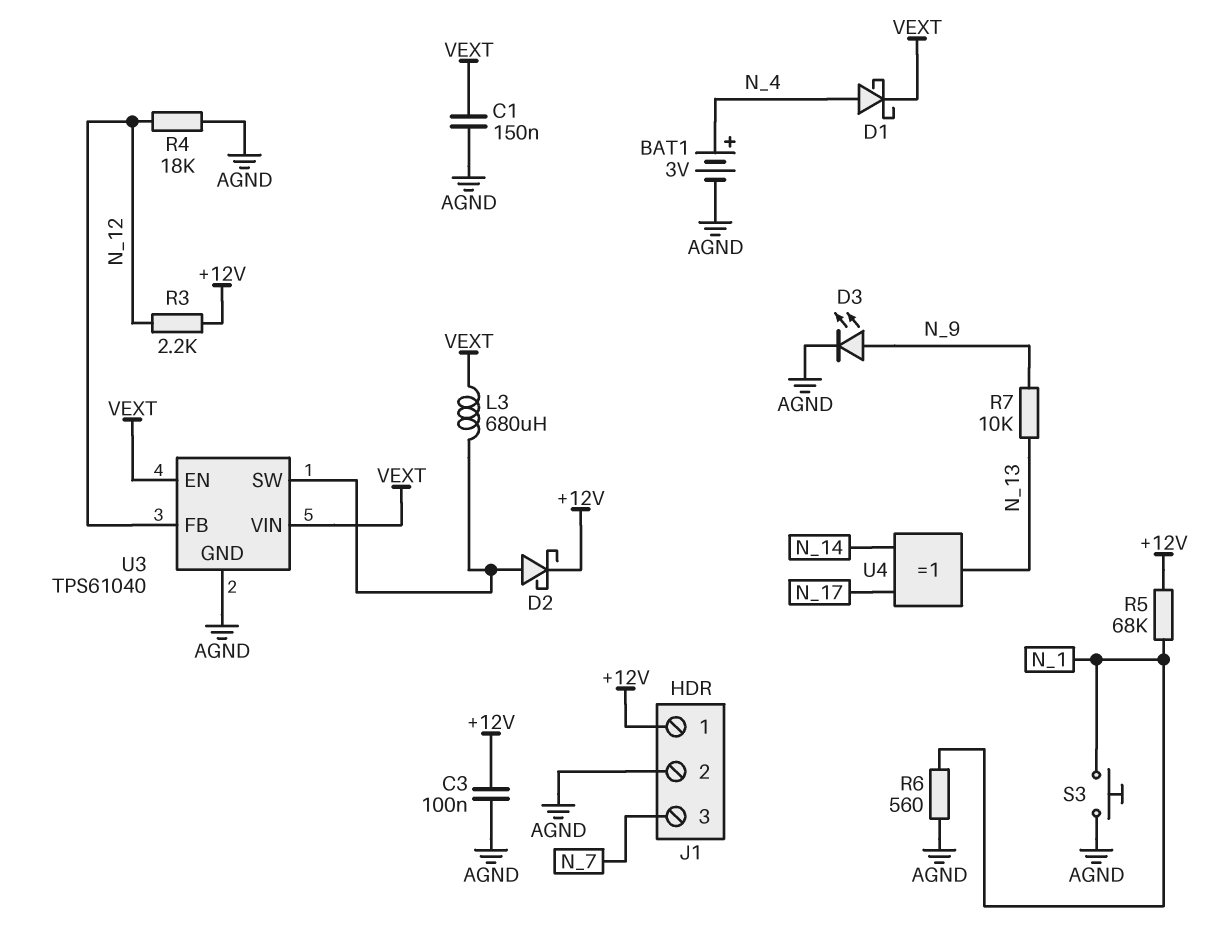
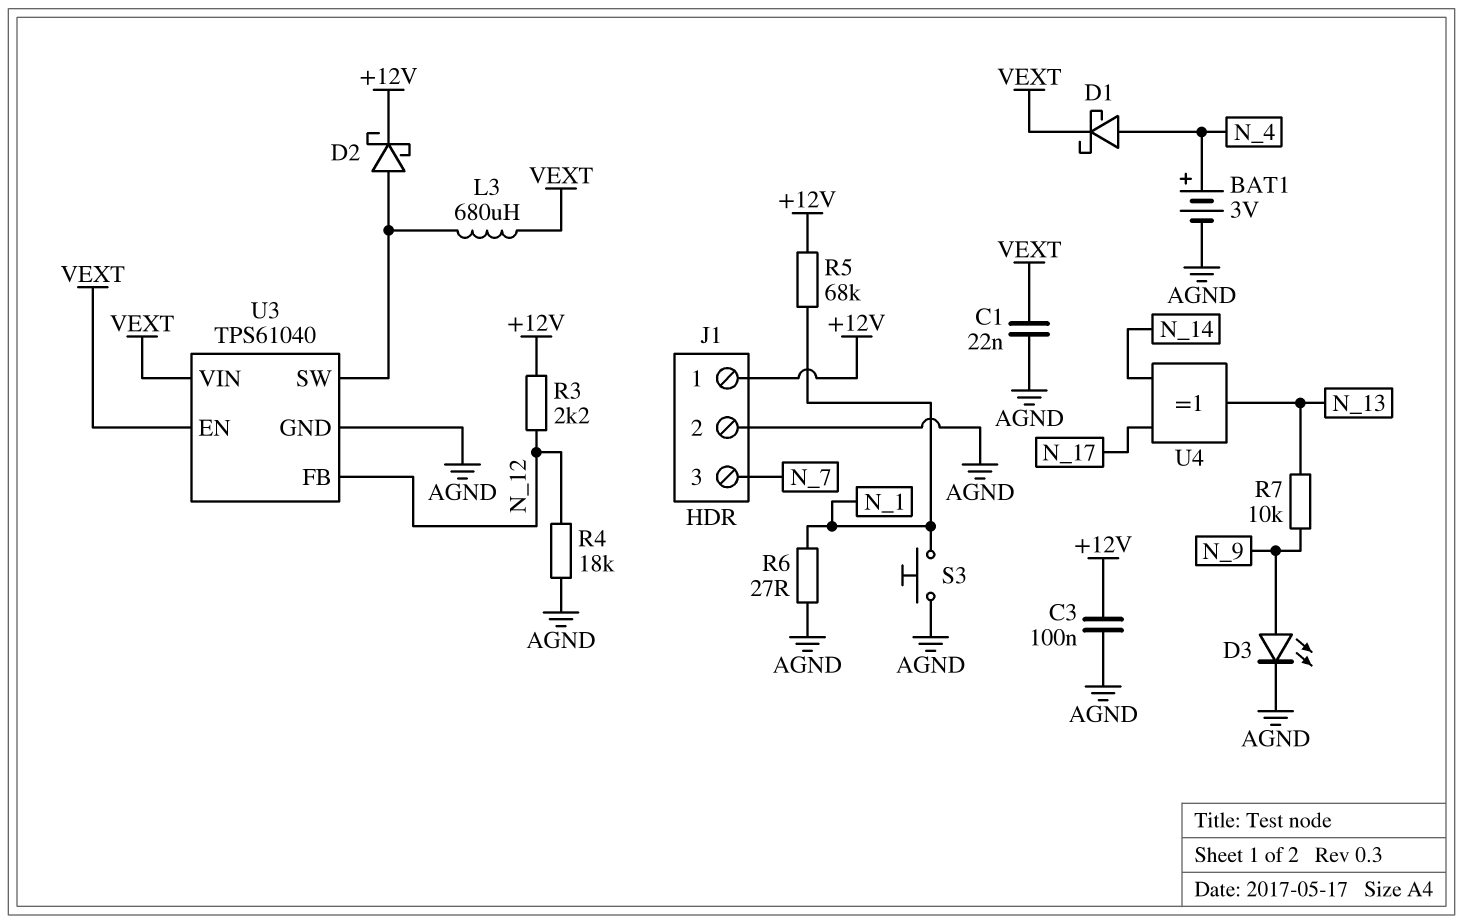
C1: 150nF (AGND, VEXT) -> 22nF (AGND, VEXT)
R6: 560 (AGND, N_1) -> 27 (AGND, N_1)

